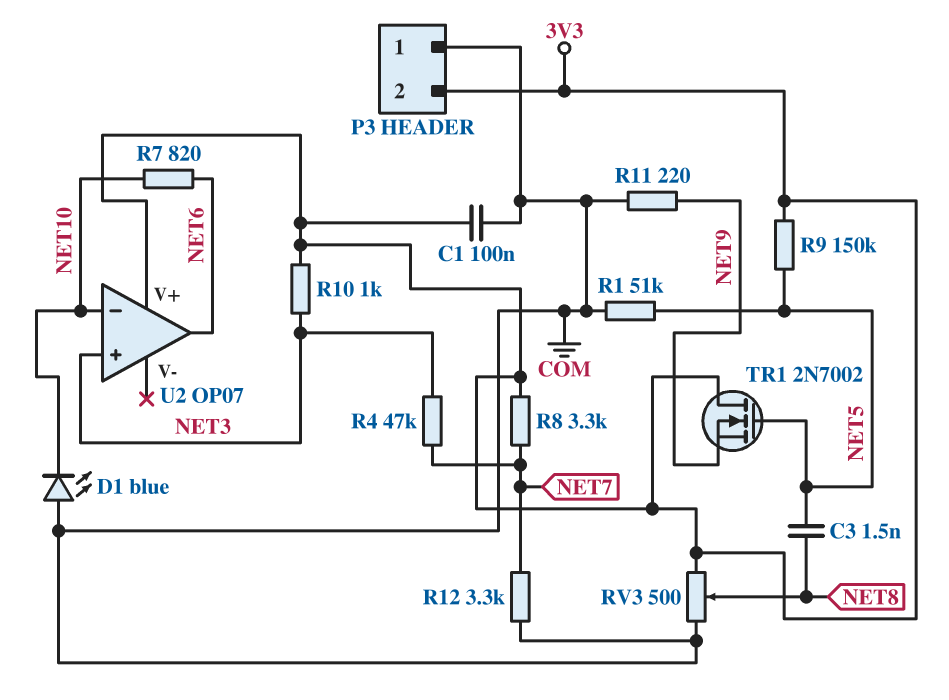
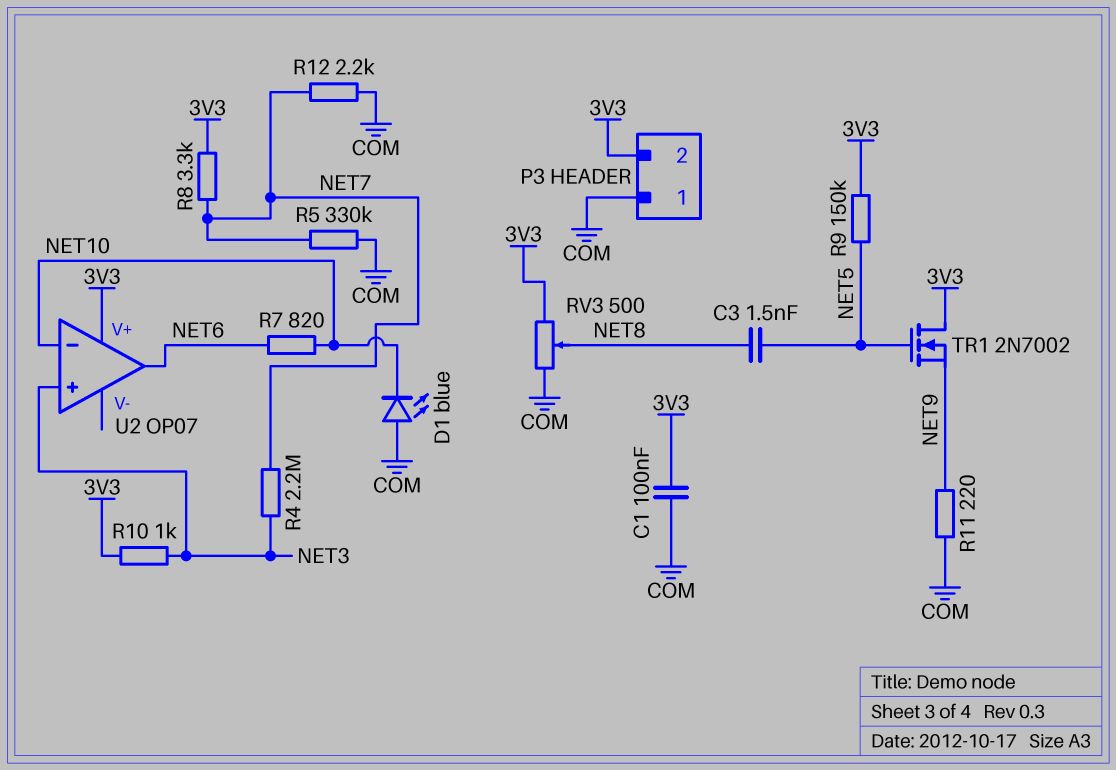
R1: 51k (COM, NET5) -> none
R4: 47k (NET3, NET7) -> 2.2M (NET3, NET7)
R5: none -> 330k (COM, NET7)
R12: 3.3k (COM, NET7) -> 2.2k (COM, NET7)

